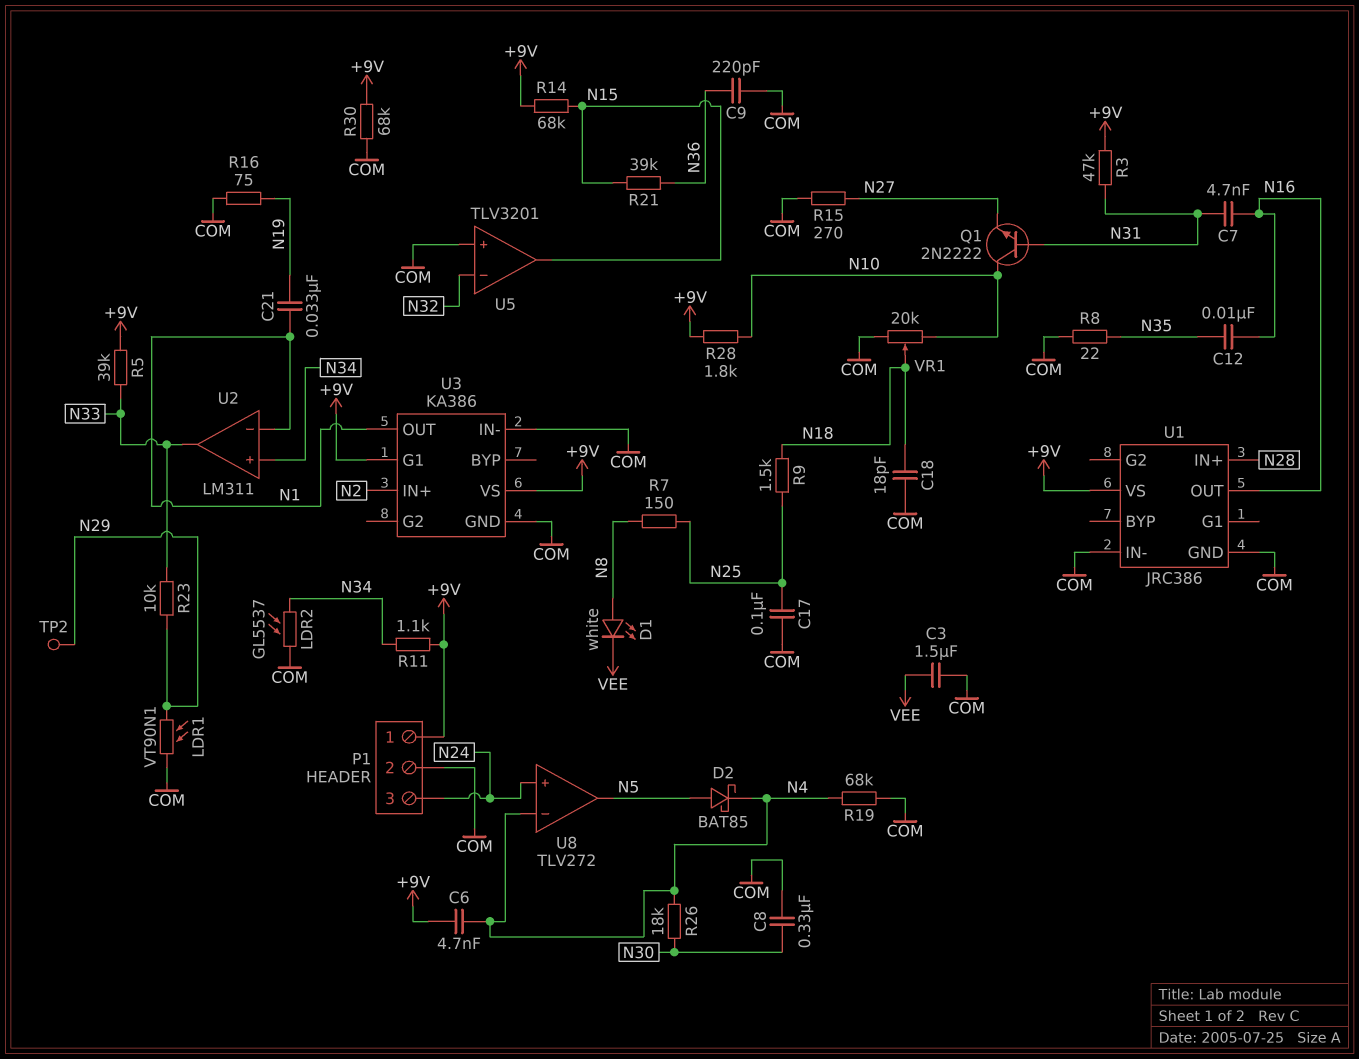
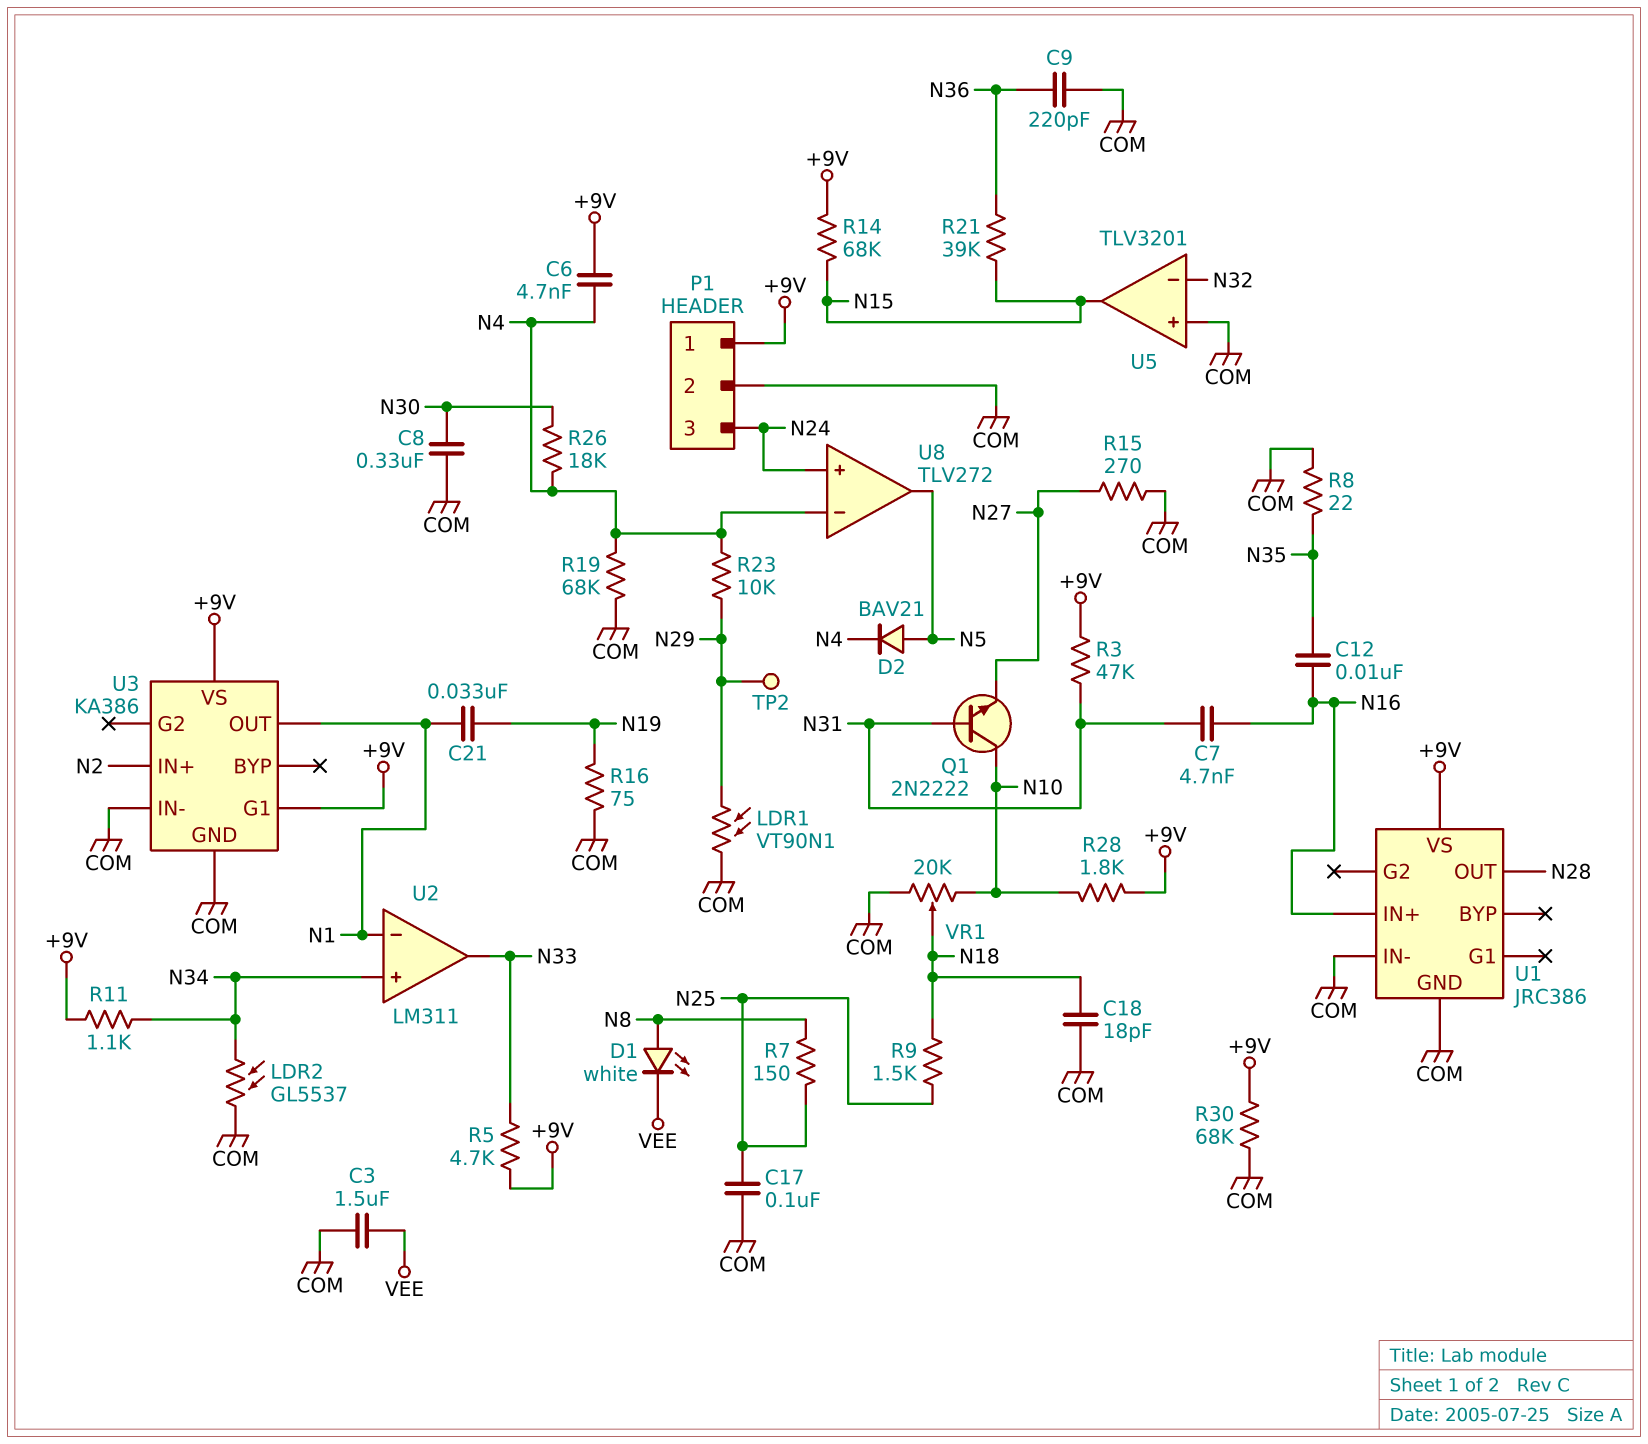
D2: schottky BAT85 (A N5, K N4) -> diode BAV21 (A N5, K N4)
R5: 39k (+9V, N33) -> 4.7k (+9V, N33)
R23: 10k (N29, N33) -> 10k (N4, N29)
U1 pin IN+: N28 -> N16
U1 pin OUT: N16 -> N28

